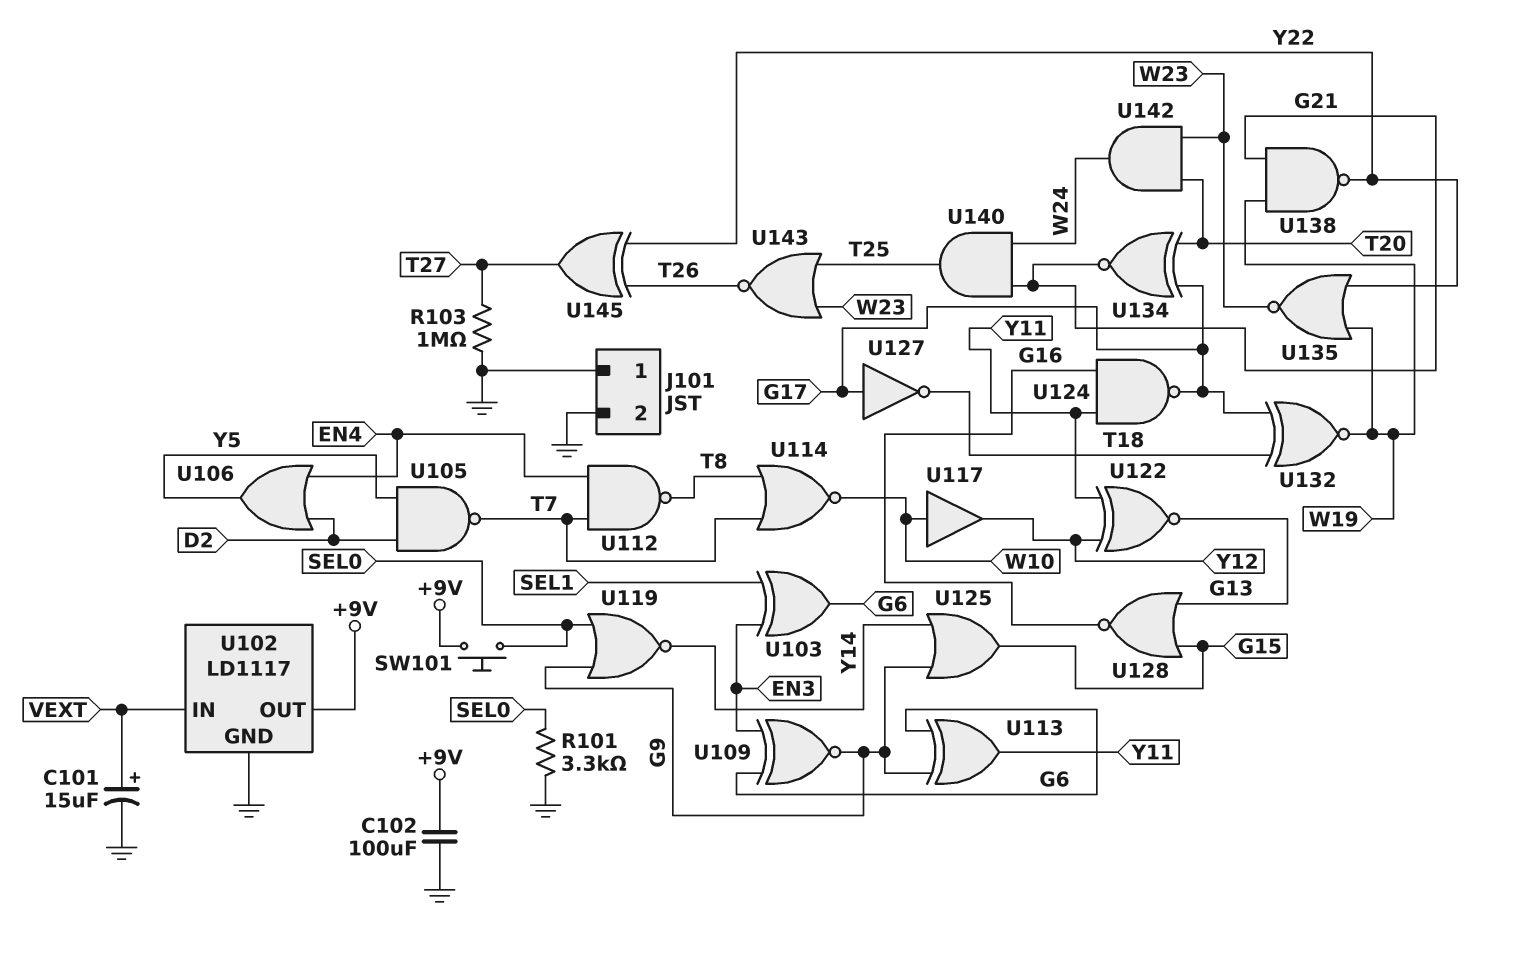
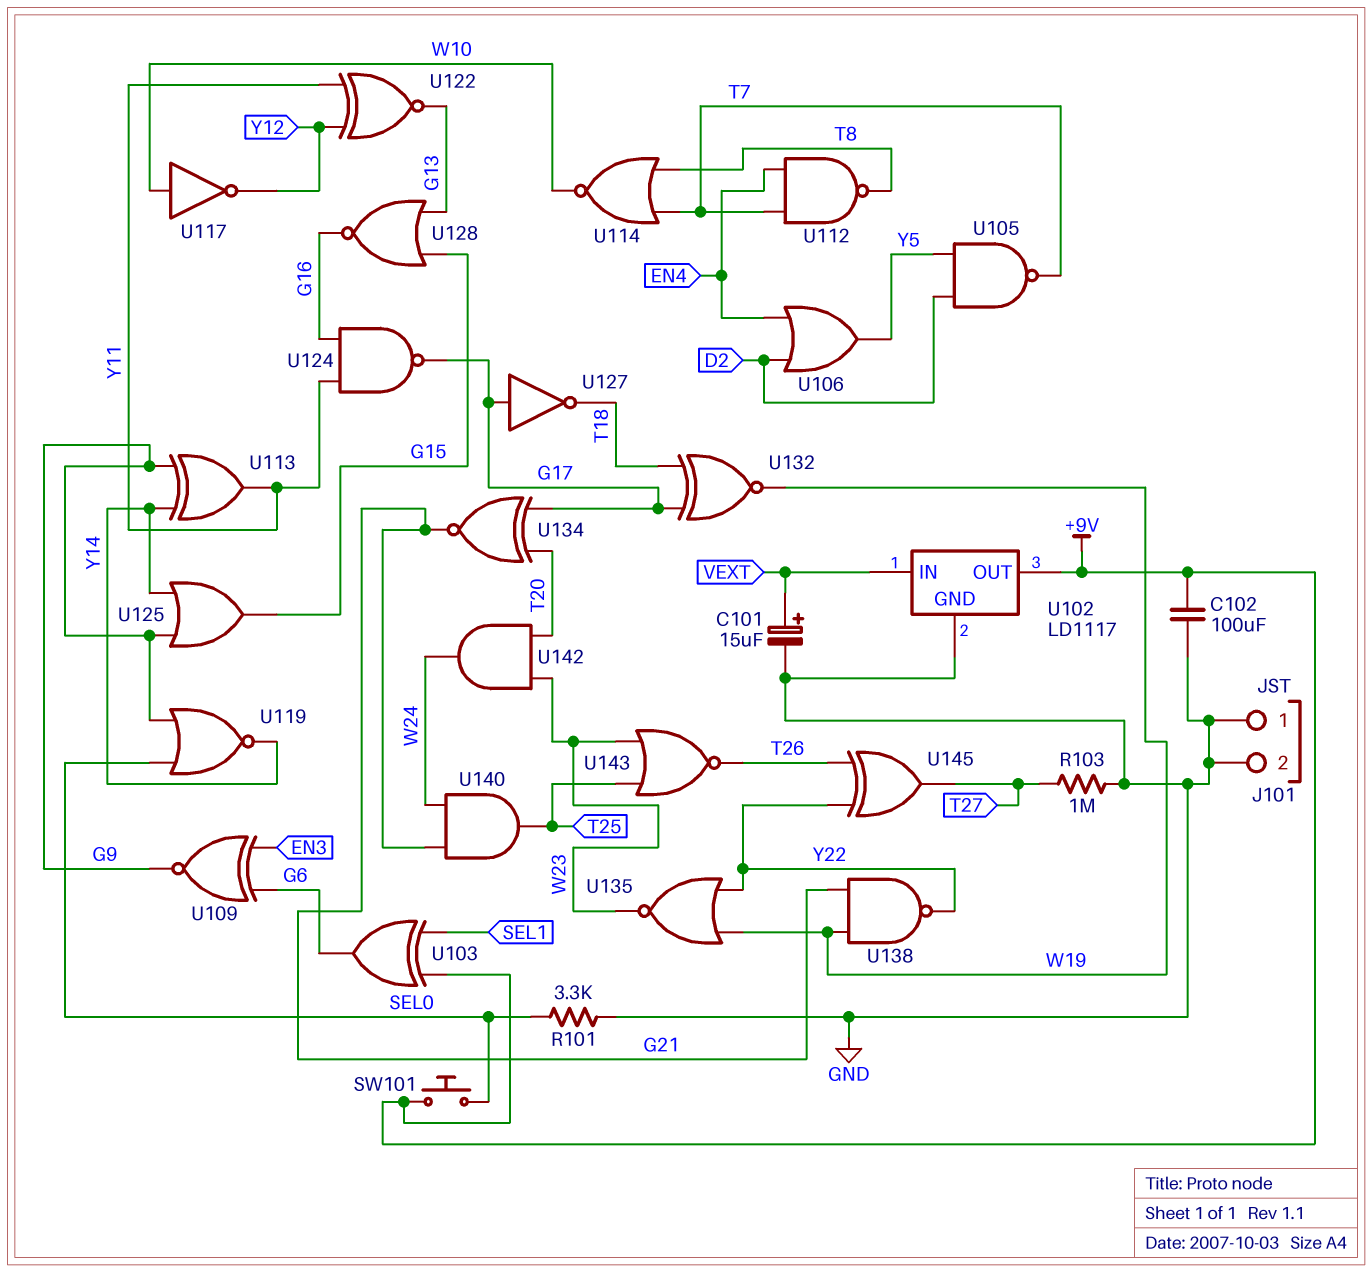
U103: XOR (in EN3, in SEL1, out G6) -> XOR (in +9V, in SEL1, out G6)
U113: XOR (in G6, in G9, out Y11) -> XOR (in G9, in Y14, out Y11)
U117: buffer (in W10, out Y12) -> NOT (in W10, out Y12)

